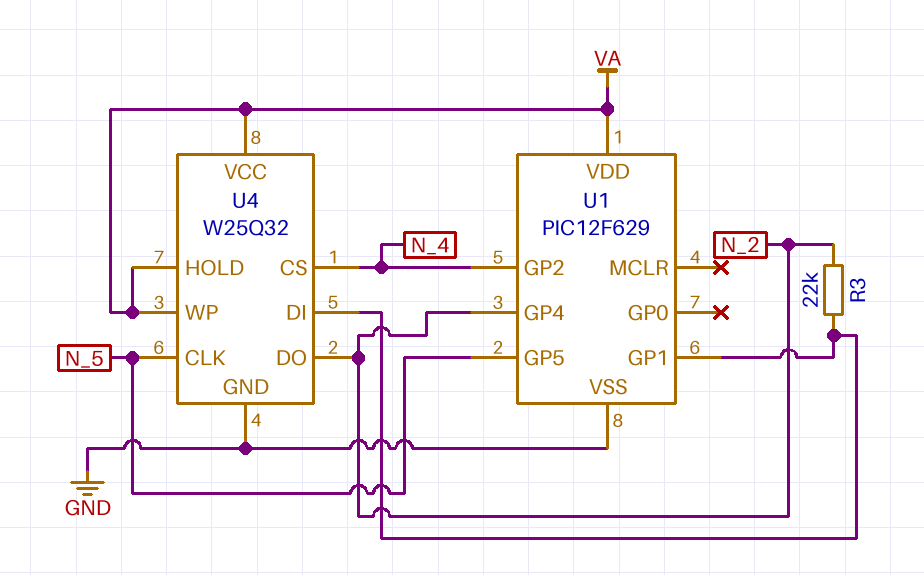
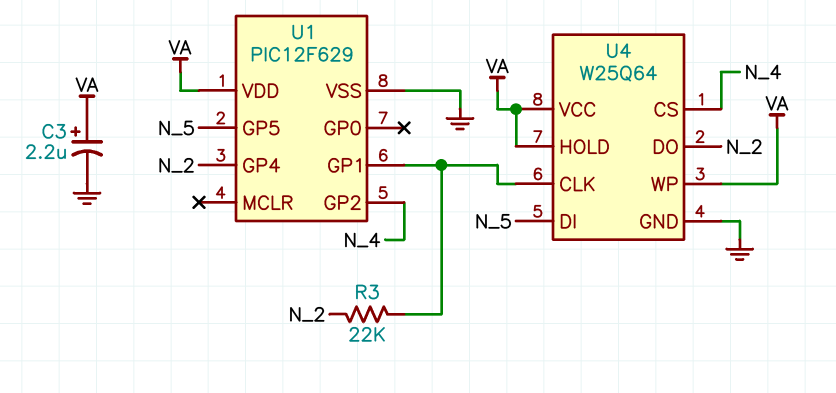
C3: none -> 2.2uF (plus VA, minus GND)
U4: W25Q32 -> W25Q64
U4 pin CLK: N_5 -> U1/GP1
U4 pin DI: U1/GP1 -> N_5

